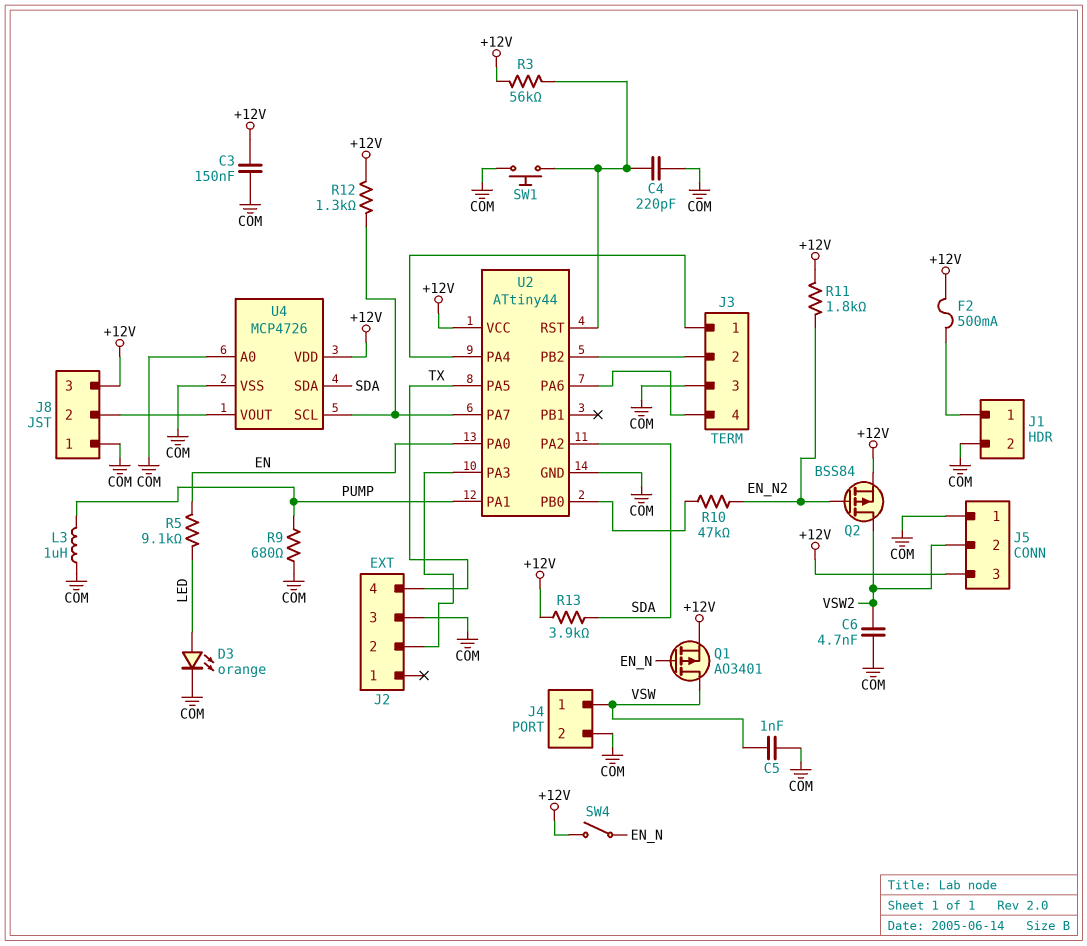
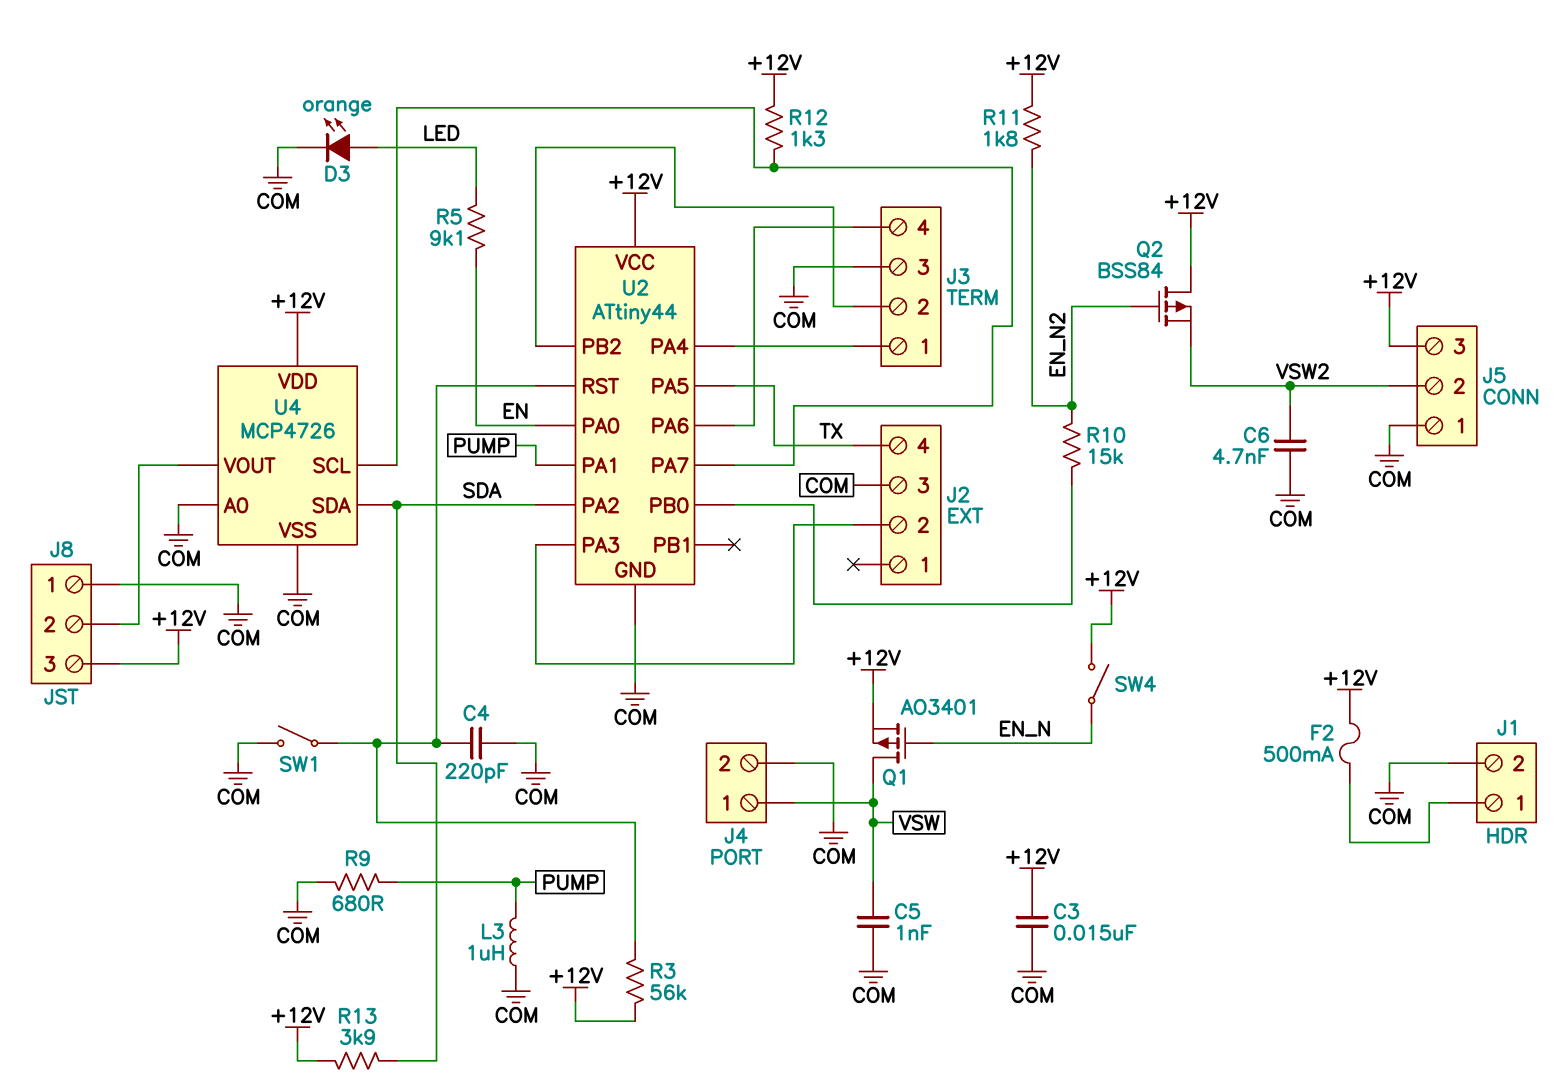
C3: 150nF (+12V, COM) -> 15nF (+12V, COM)
Q2: PMOS BSS84 (G EN_N2, D VSW2, S +12V) -> PMOS BSS84 (G EN_N2, D +12V, S VSW2)
R10: 47k (EN_N2, U2/PB0) -> 15k (EN_N2, U2/PB0)
SW1: button (COM, U2/RST) -> switch (COM, U2/RST)

